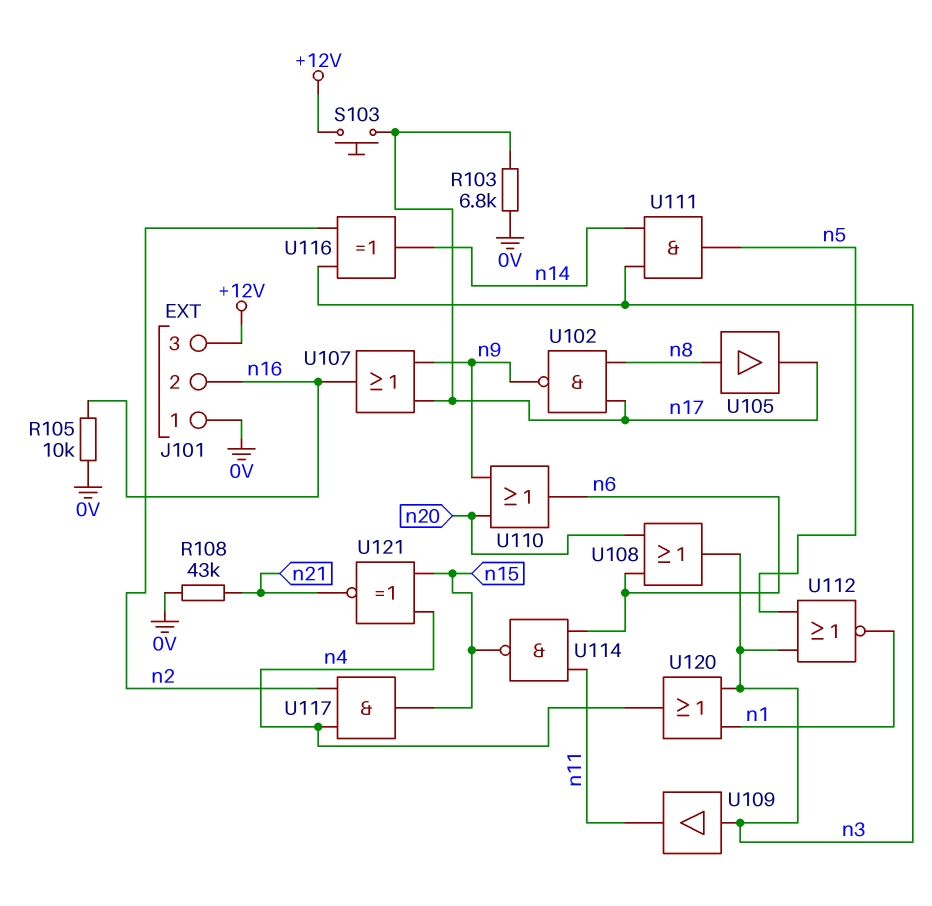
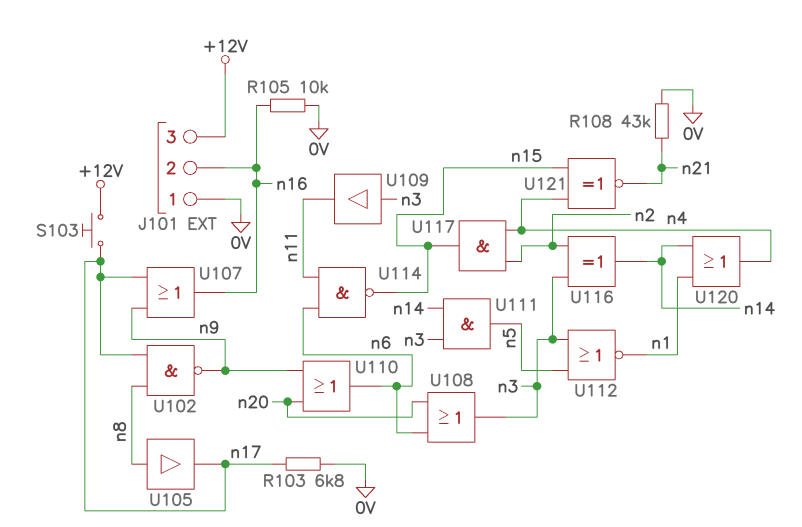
U120: OR (in n1, in n3, out n4) -> OR (in n1, in n14, out n4)

